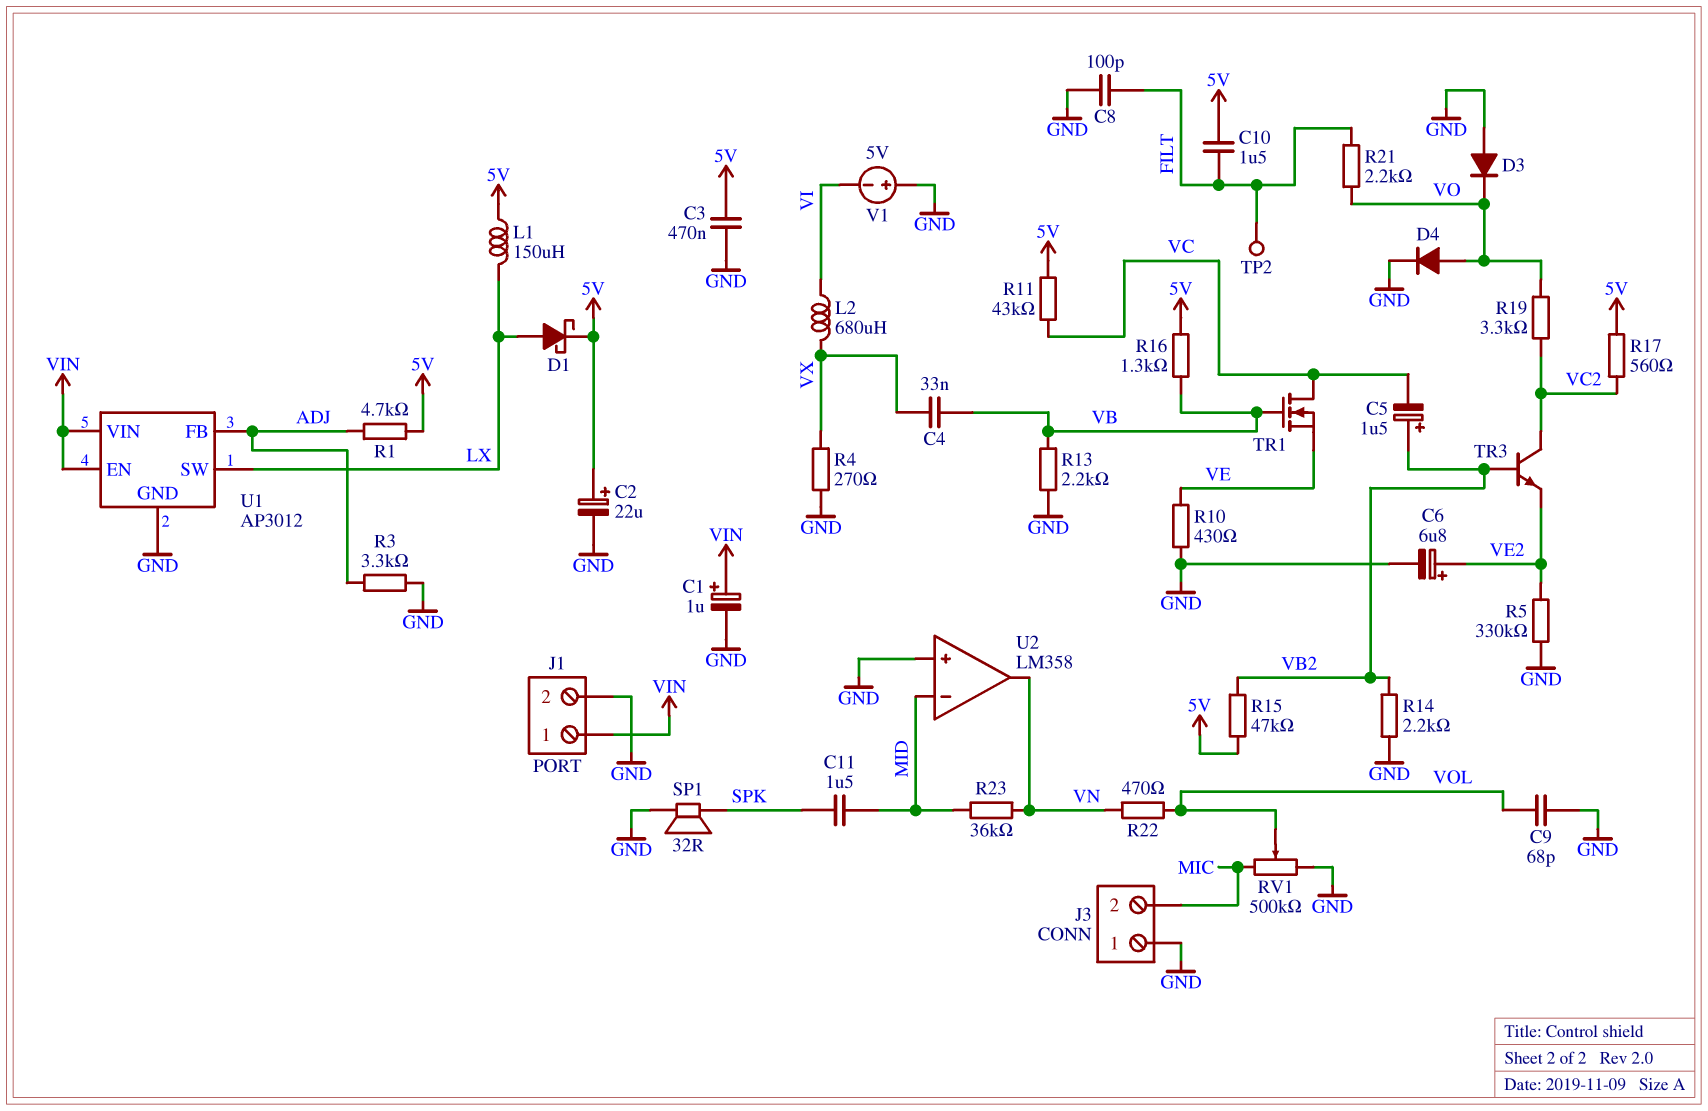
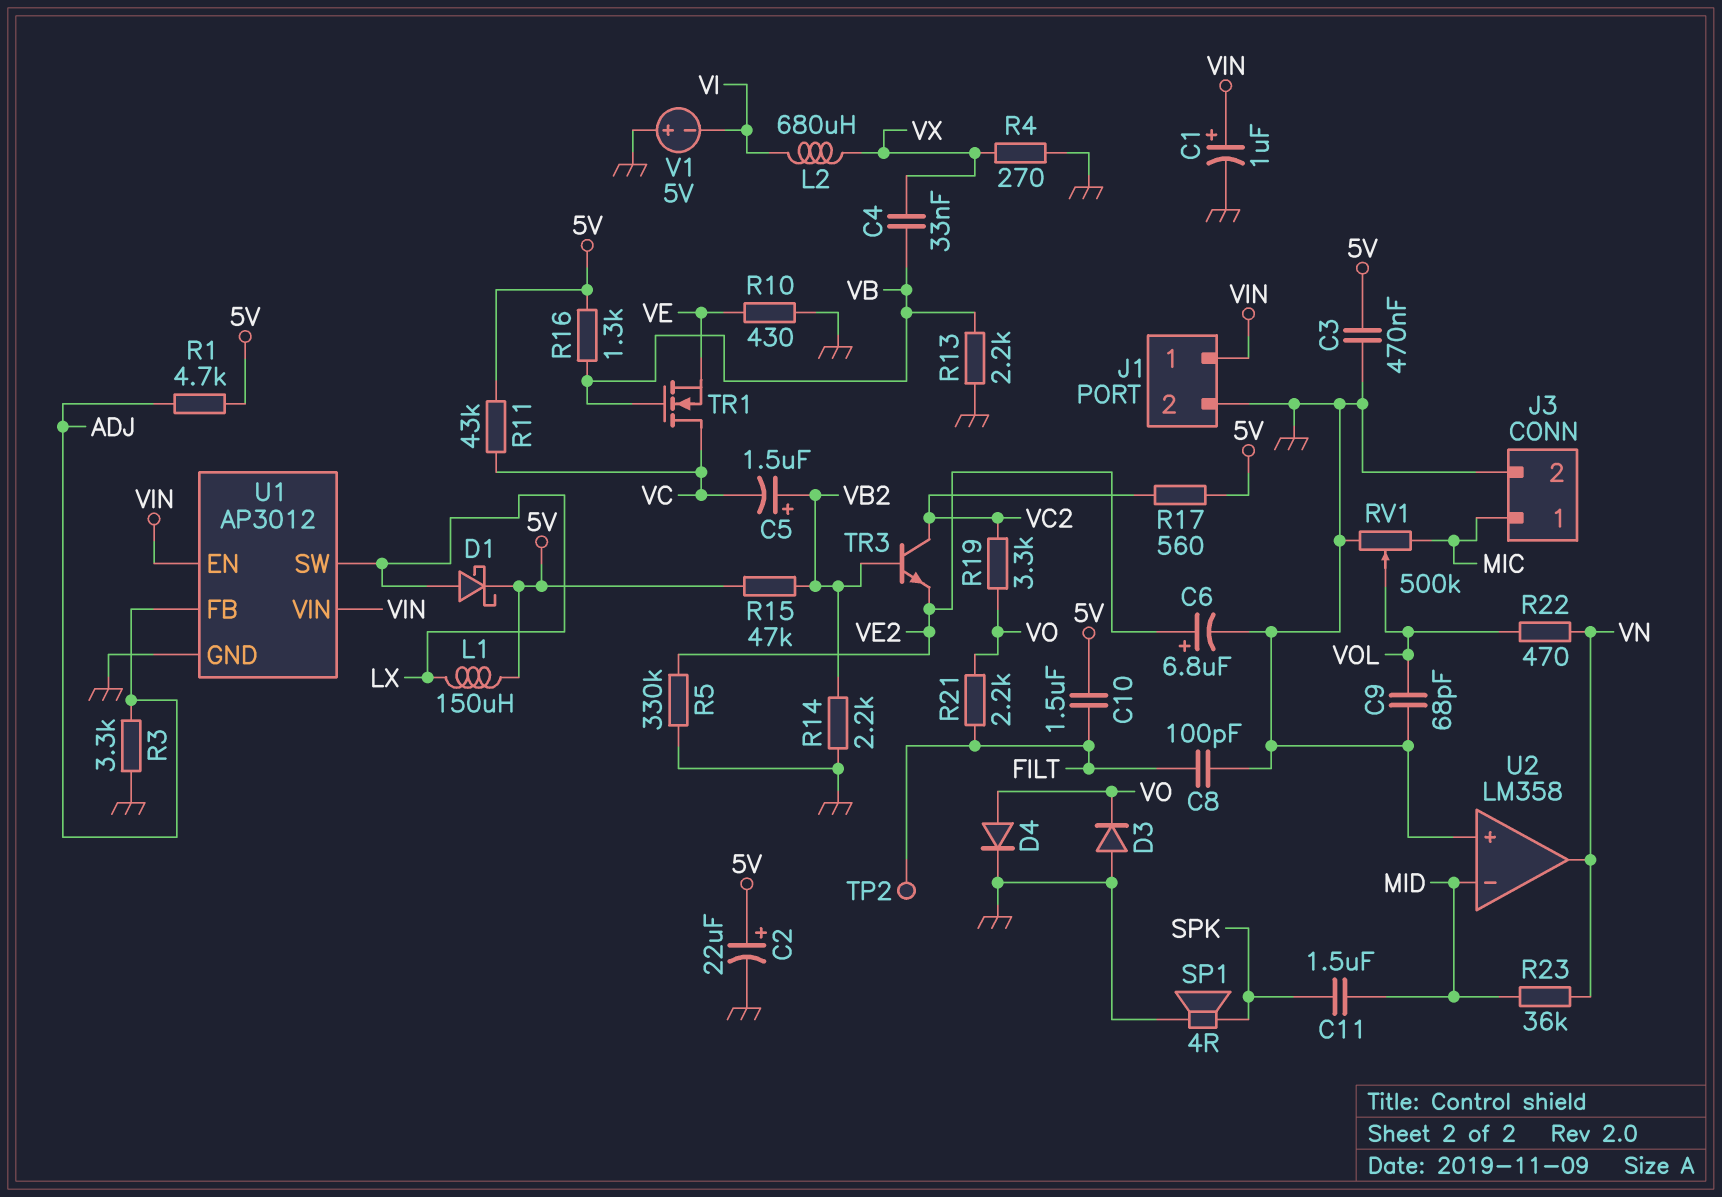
J3 pin 1: GND -> MIC
J3 pin 2: MIC -> GND
SP1: speaker 32R (GND, SPK) -> speaker 4R (GND, SPK)

